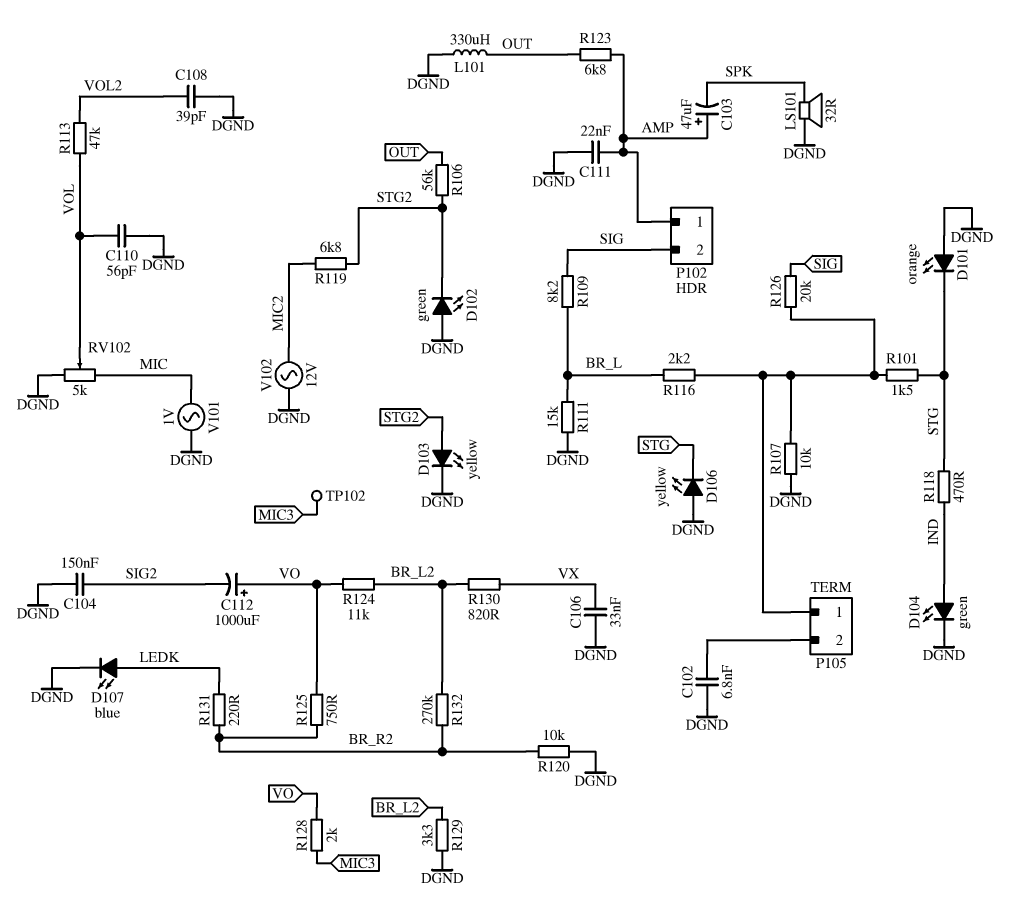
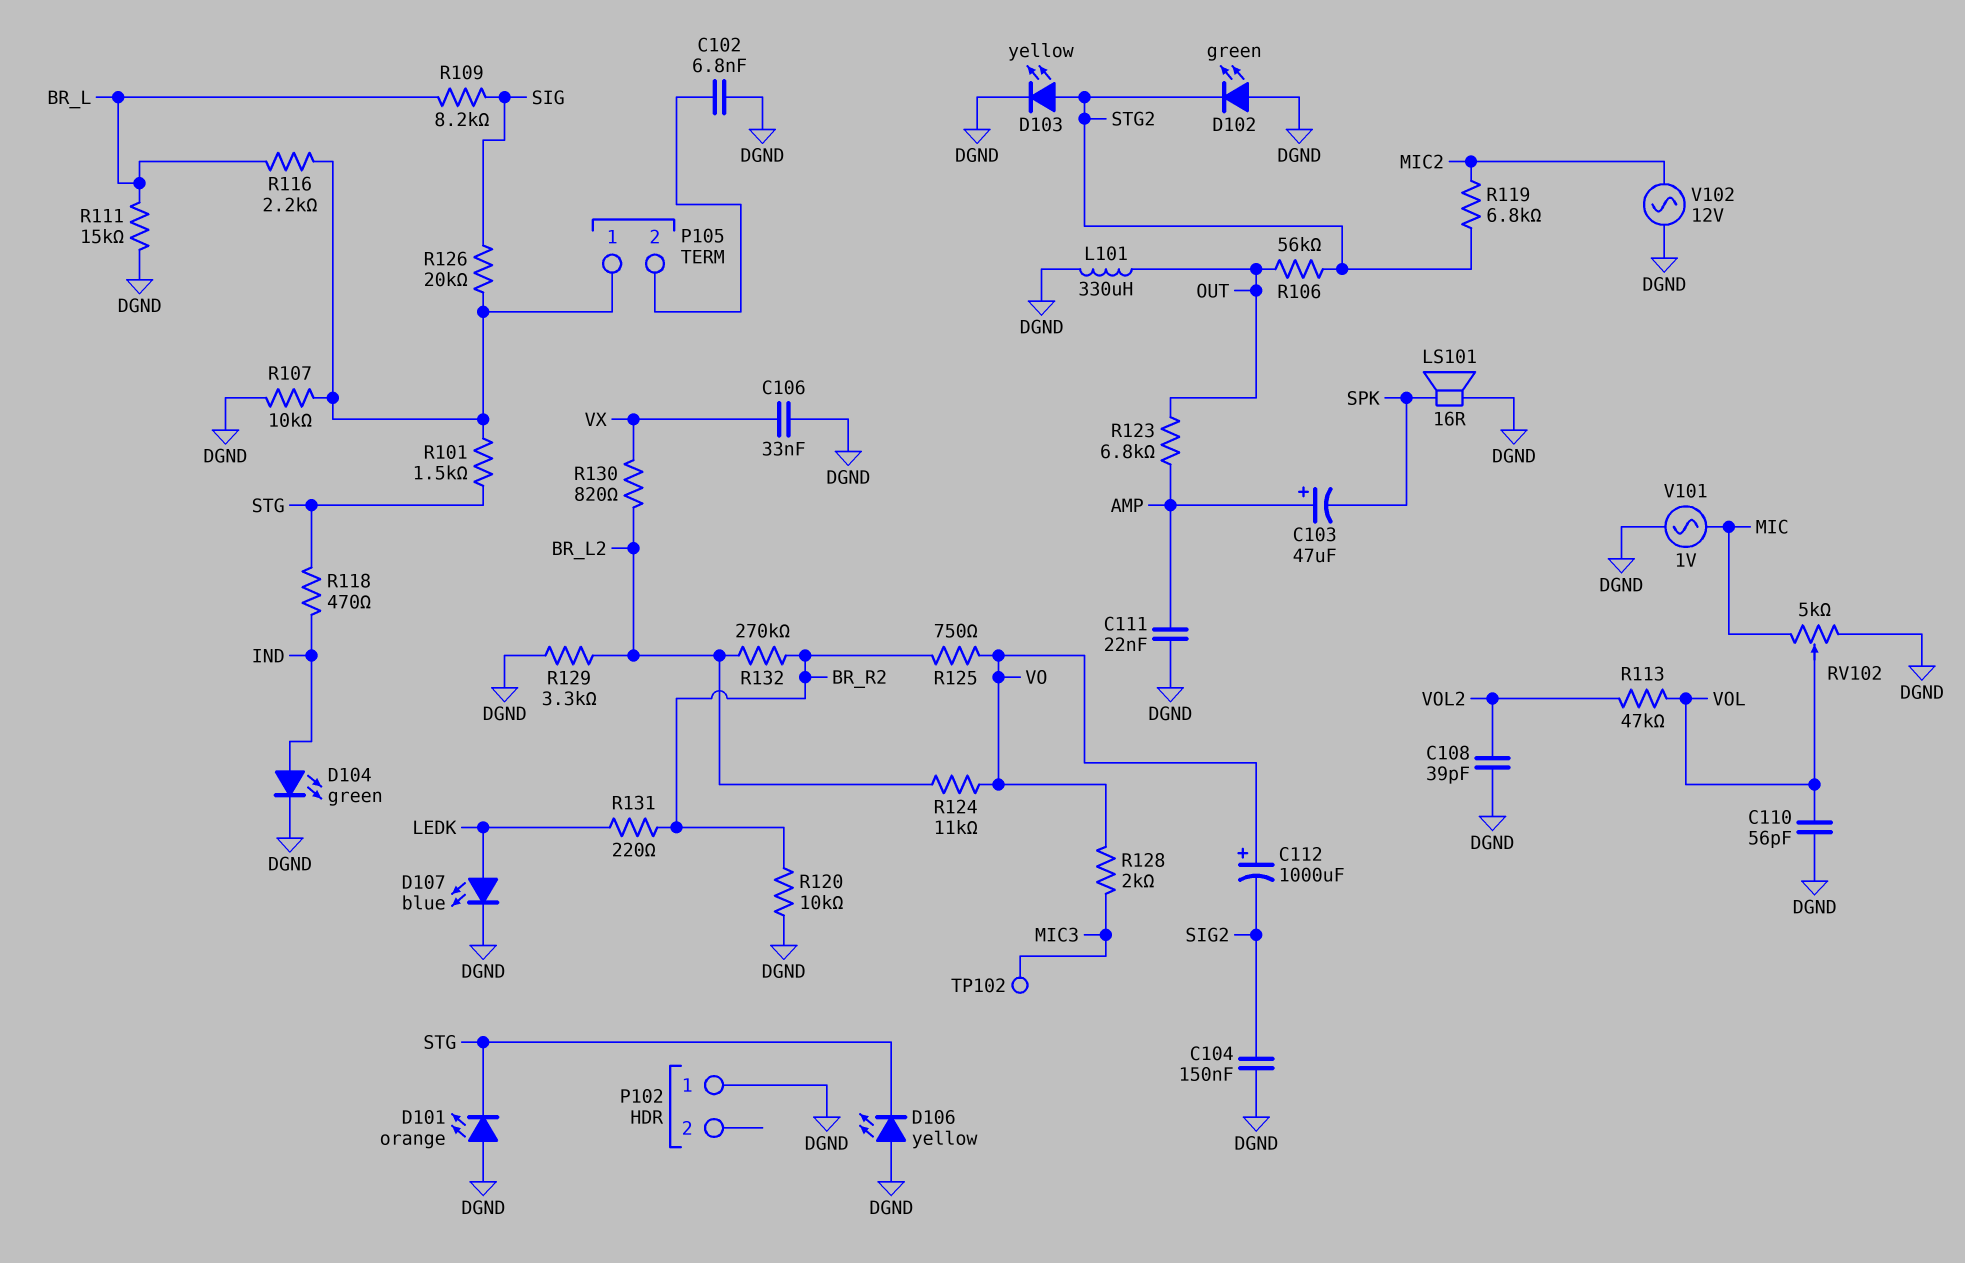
LS101: speaker 32R (DGND, SPK) -> speaker 16R (DGND, SPK)
P102 pin 1: AMP -> DGND
P102 pin 2: SIG -> none

